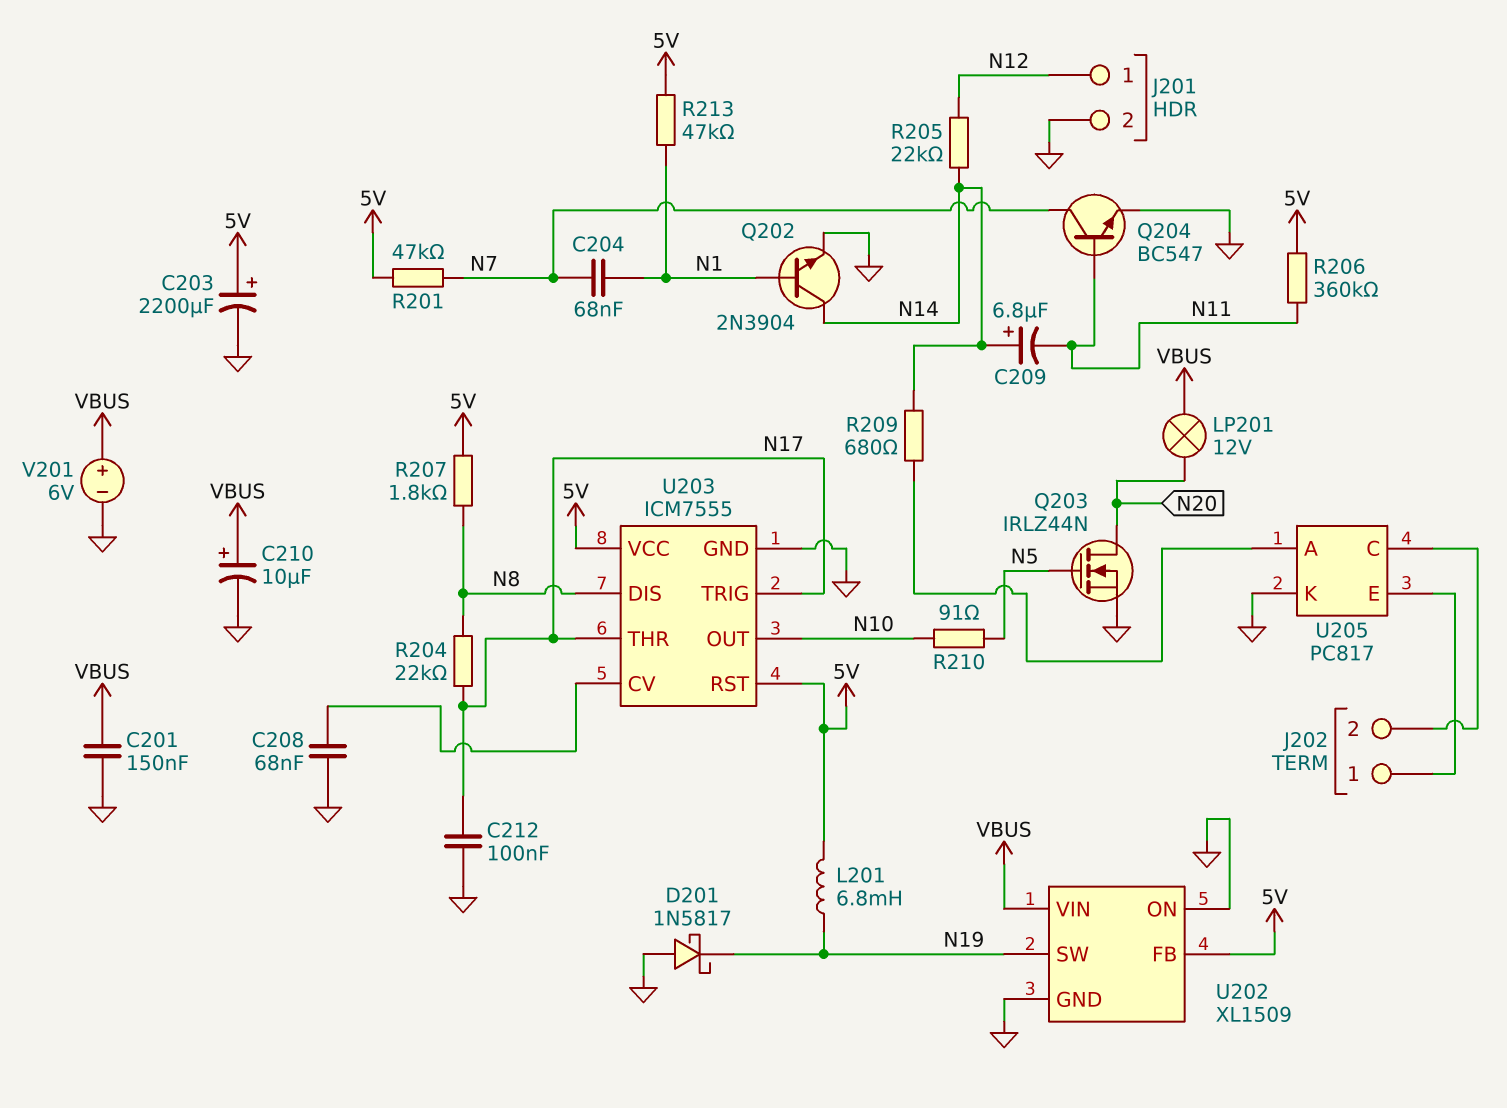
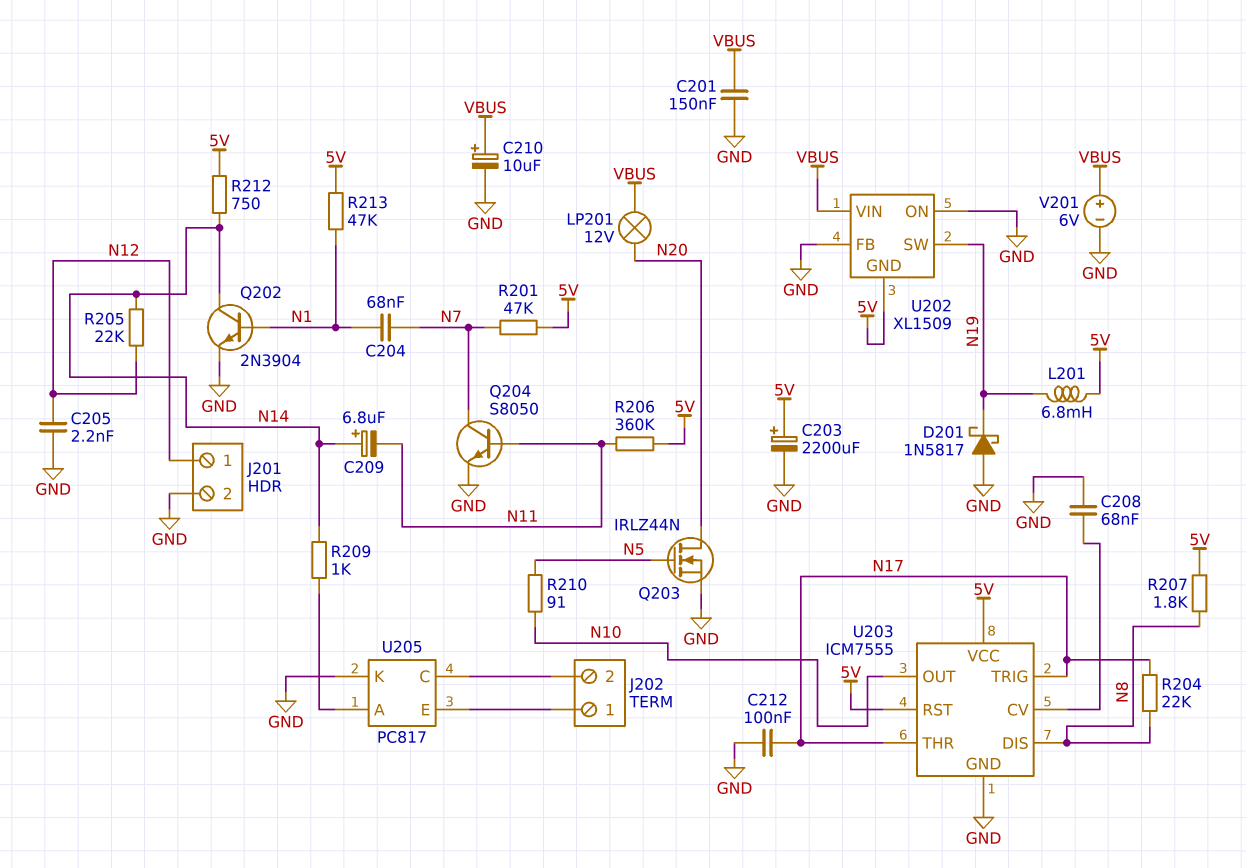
C205: none -> 2.2nF (GND, N12)
Q204: NPN BC547 (B N11, C N7, E GND) -> NPN S8050 (B N11, C N7, E GND)
R209: 680 (N14, U205/A) -> 1k (N14, U205/A)
R212: none -> 750 (5V, N14)
U202 pin FB: 5V -> GND
U202 pin GND: GND -> 5V

